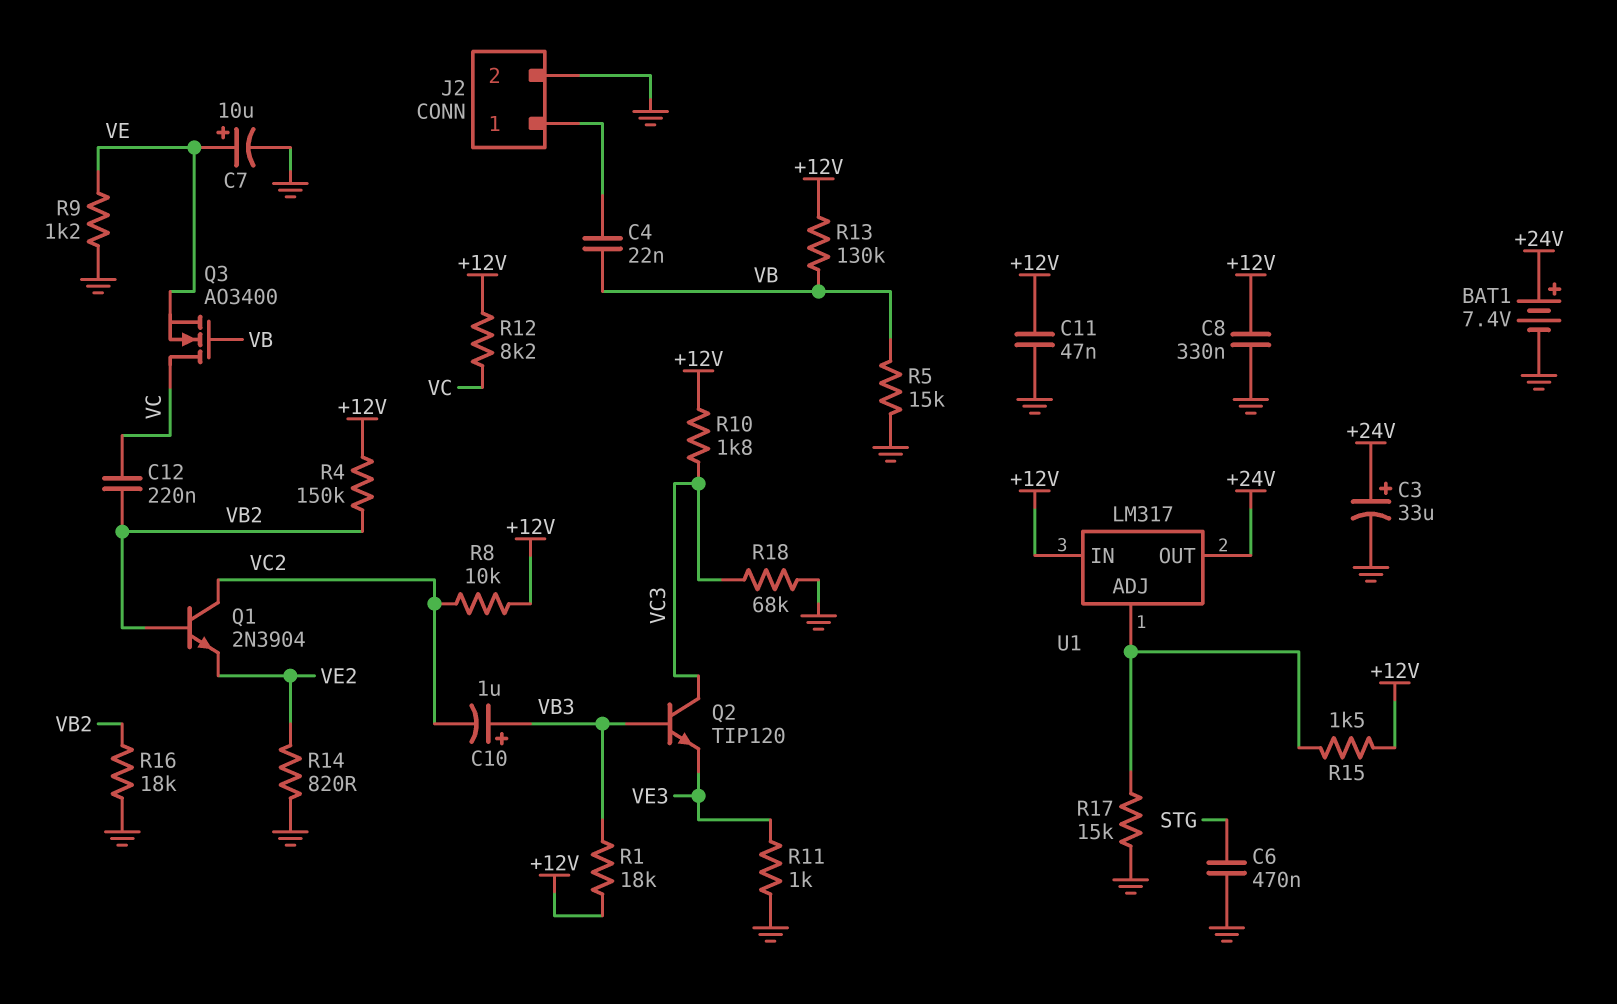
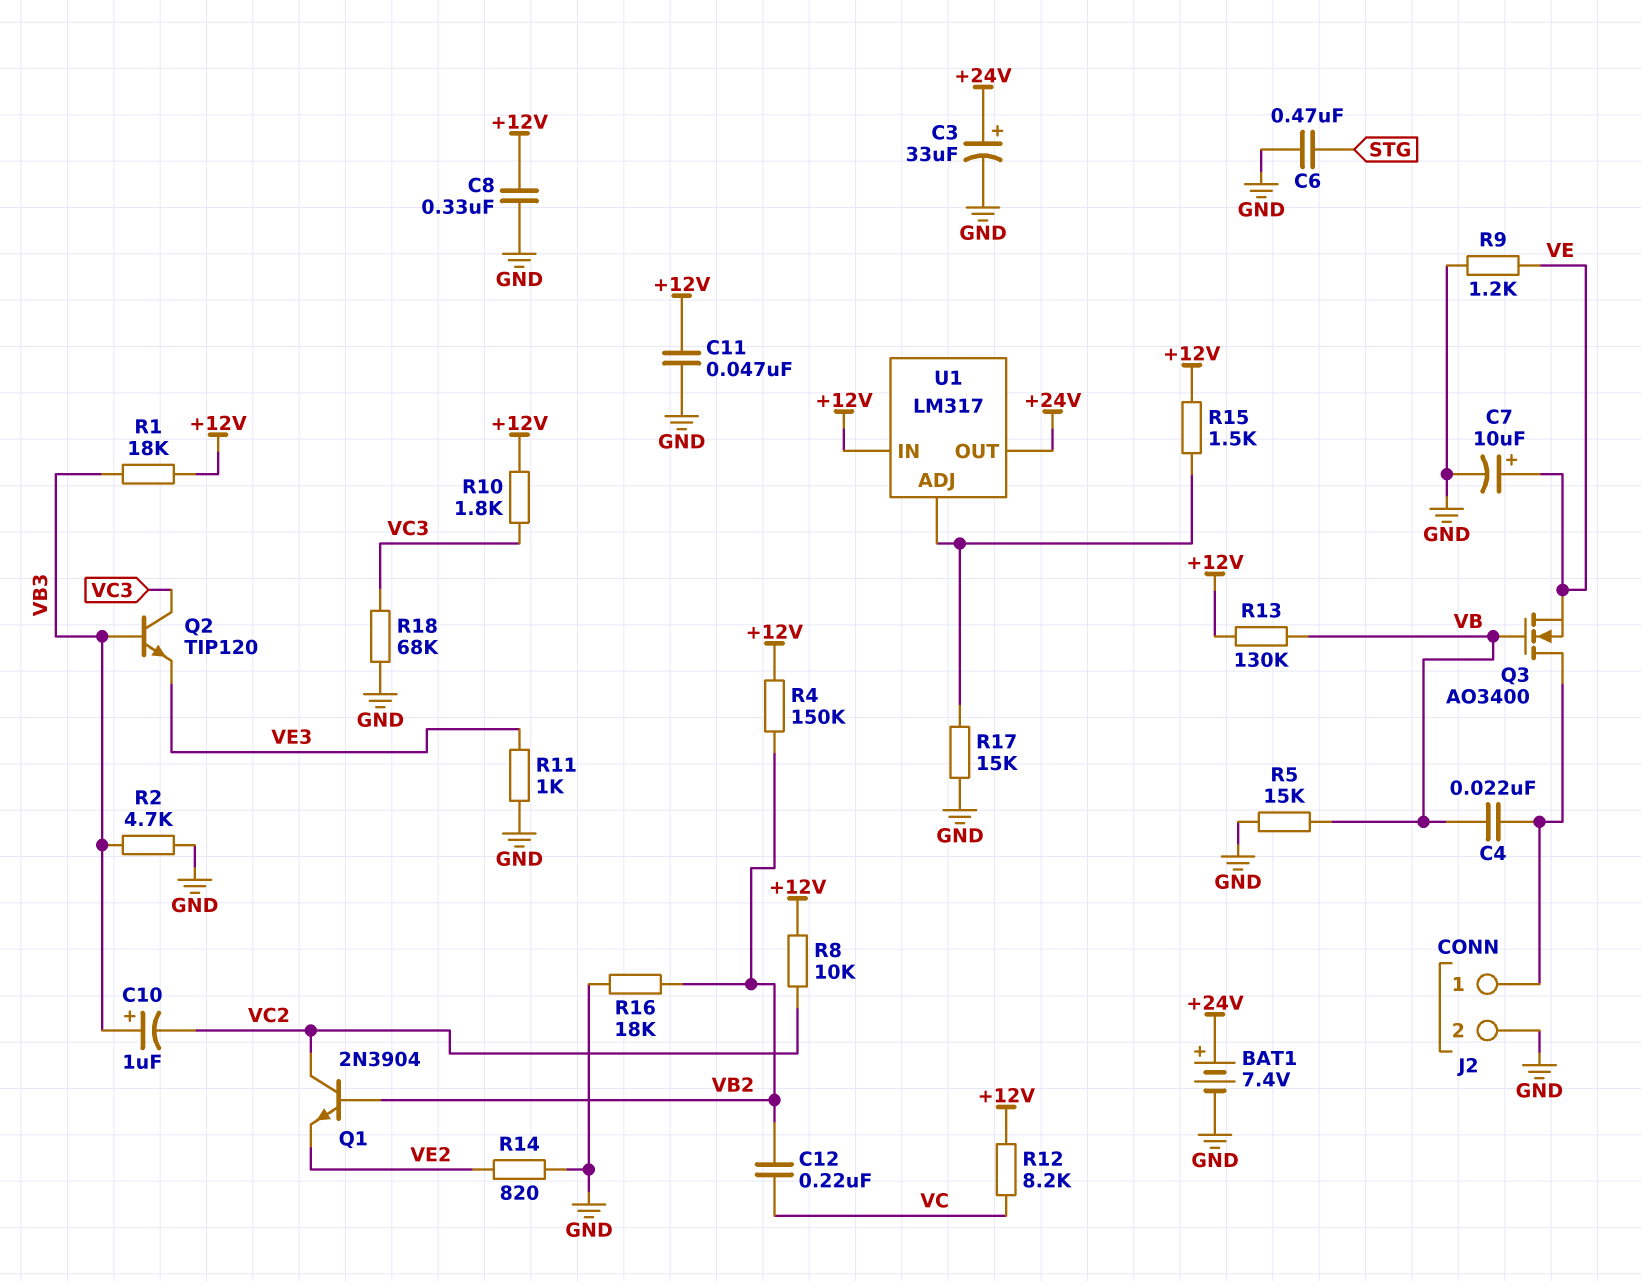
Q3: NMOS AO3400 (G VB, D VC, S VE) -> NMOS AO3400 (G VB, D J2/1, S VE)
R2: none -> 4.7k (GND, VB3)

